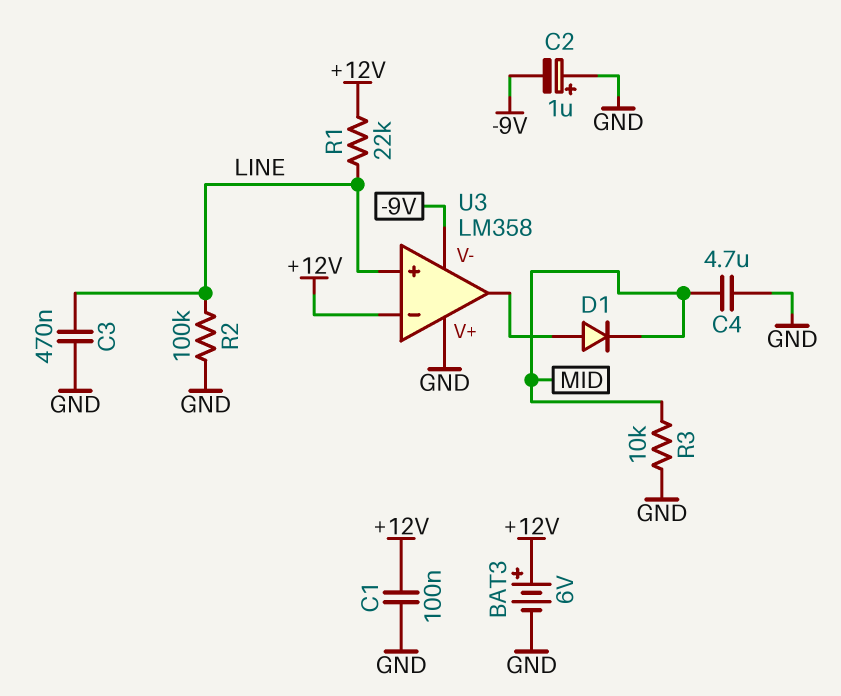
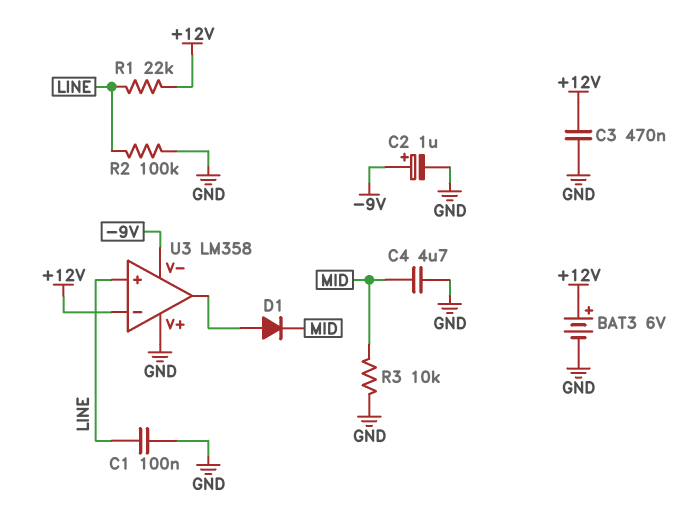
C1: 100nF (+12V, GND) -> 100nF (GND, LINE)
C2: 1uF (plus GND, minus -9V) -> 1uF (plus -9V, minus GND)
C3: 470nF (GND, LINE) -> 470nF (+12V, GND)

